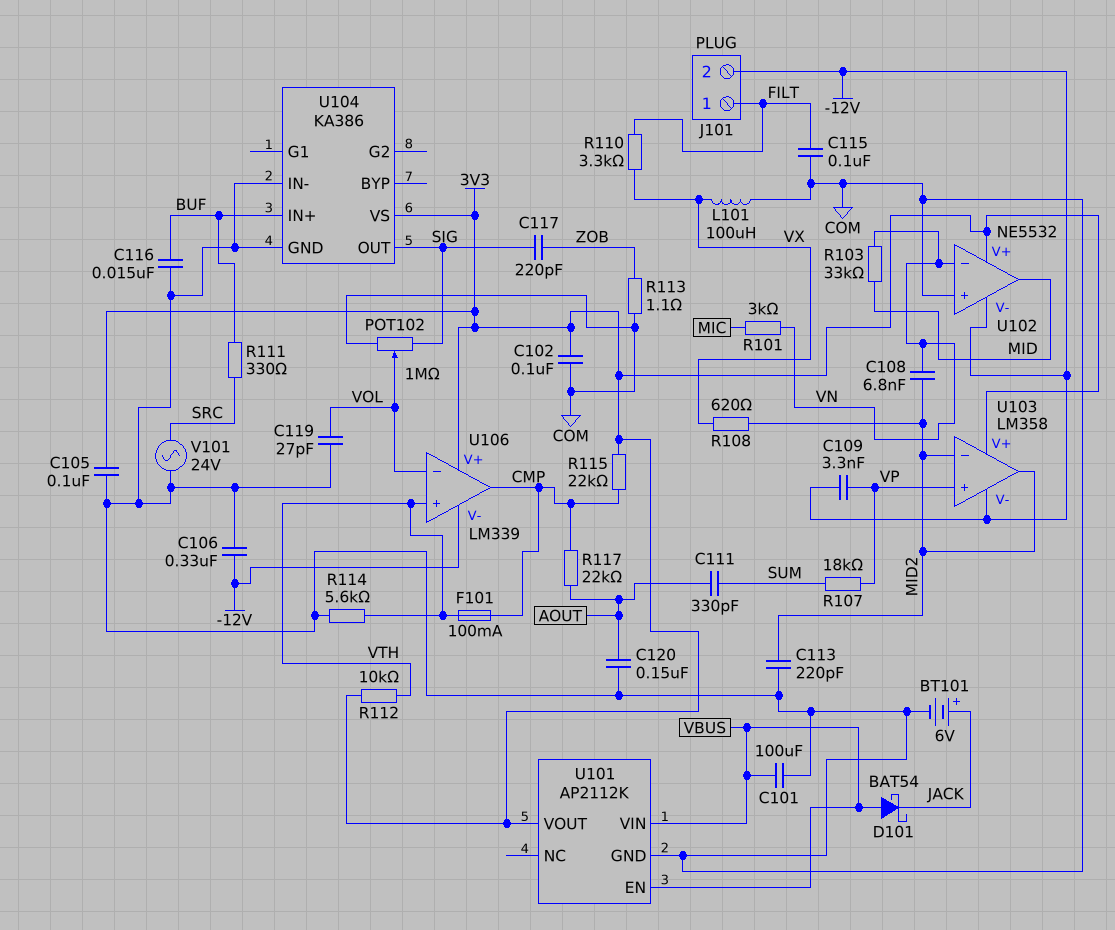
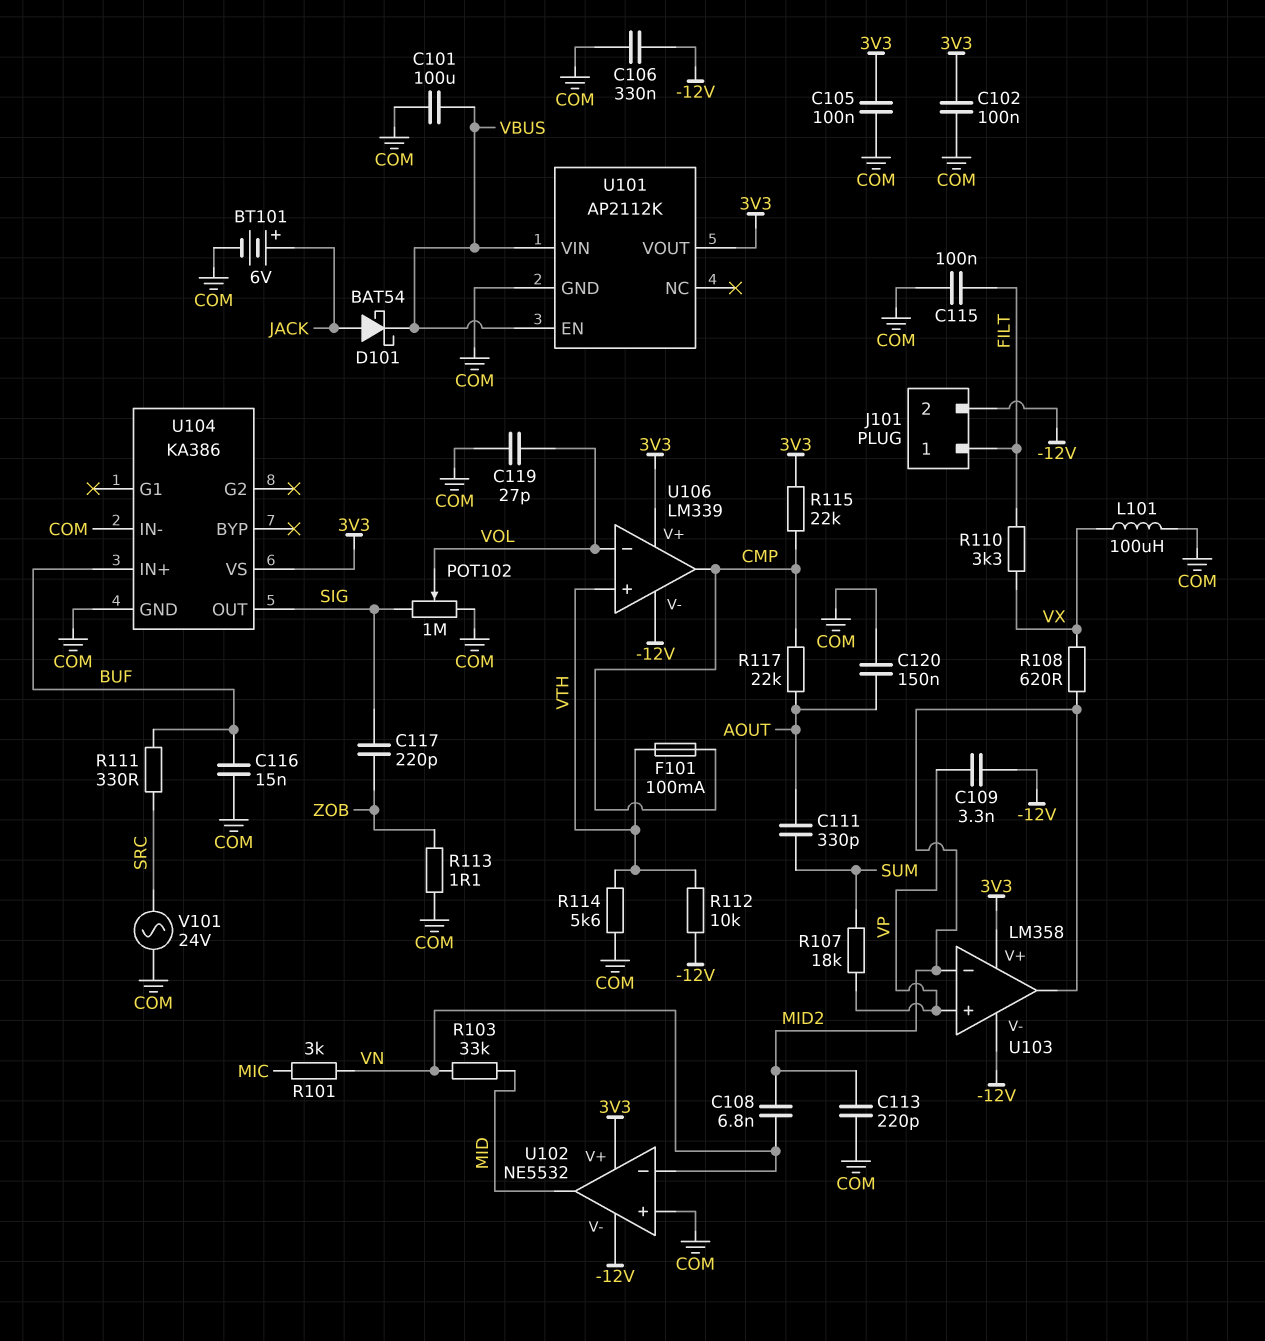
D101: schottky BAT54 (A VBUS, K JACK) -> schottky BAT54 (A JACK, K VBUS)
R112: 10k (3V3, VTH) -> 10k (-12V, VTH)

